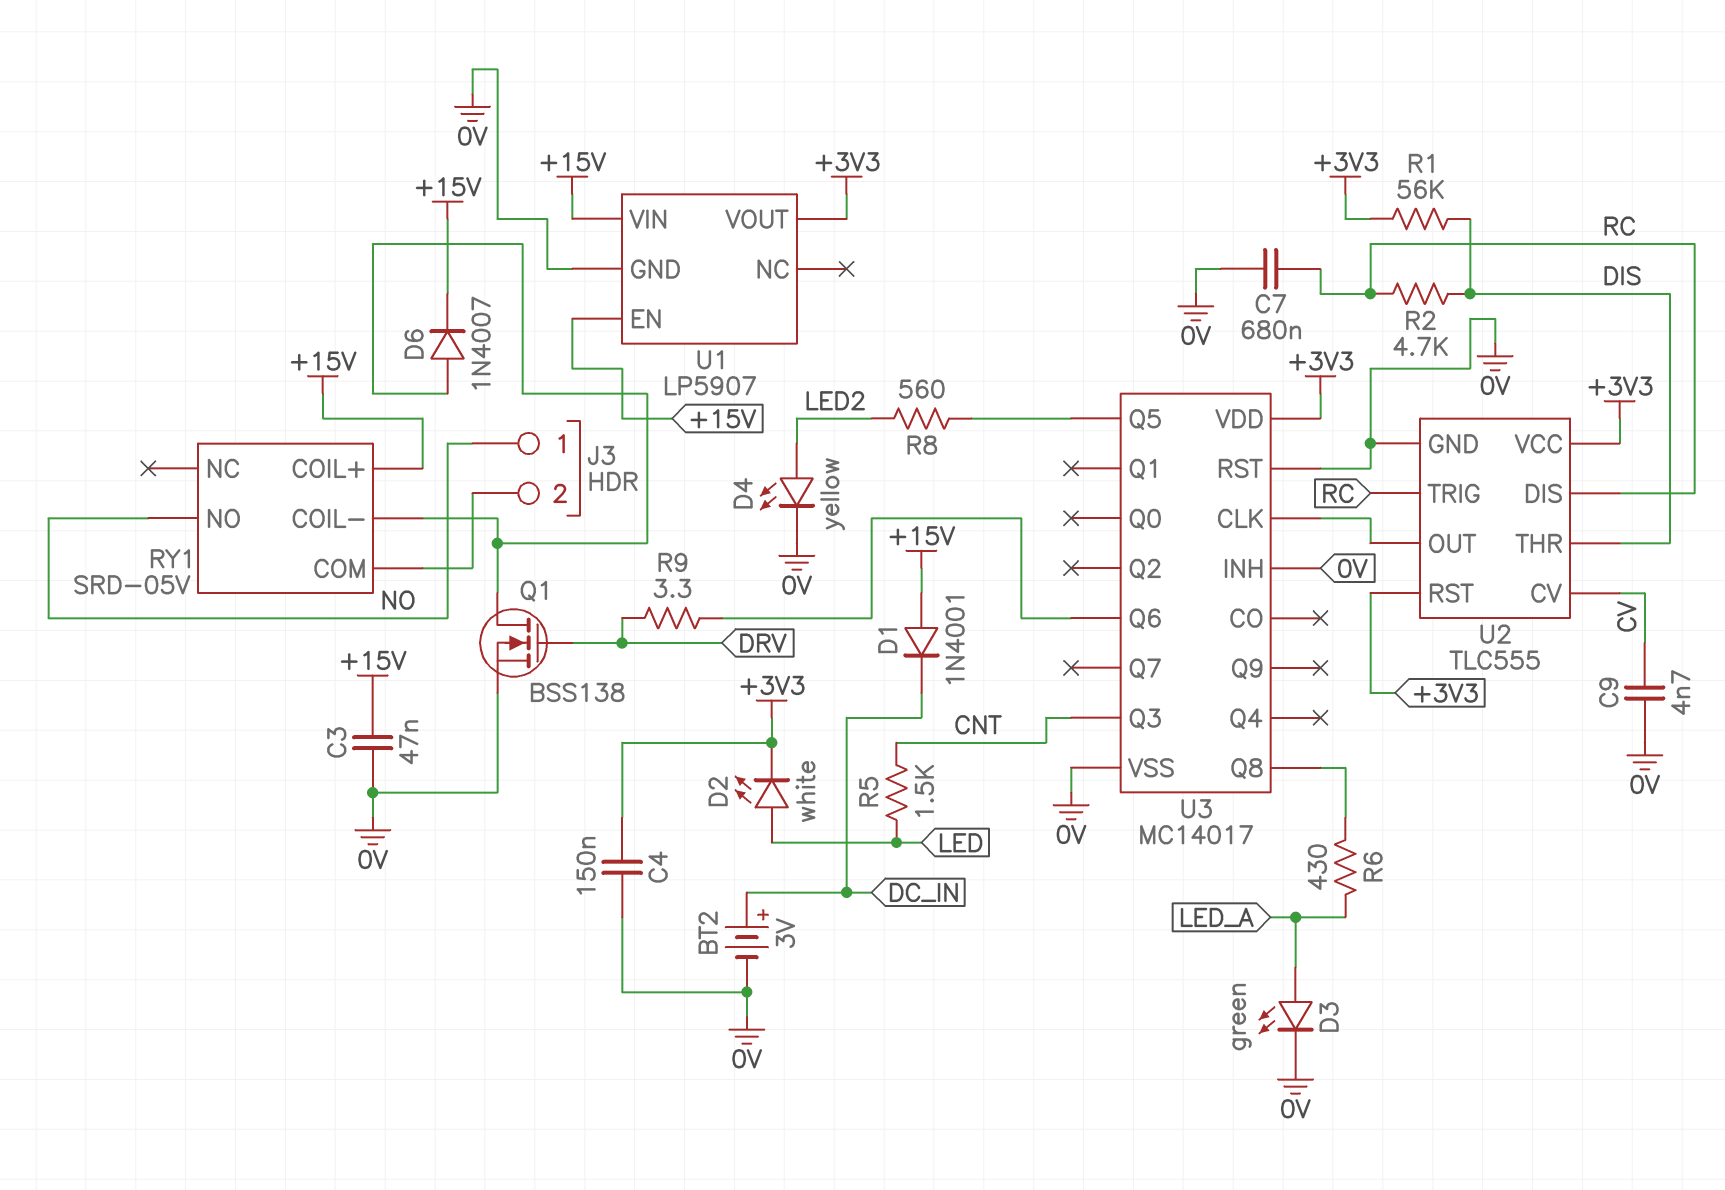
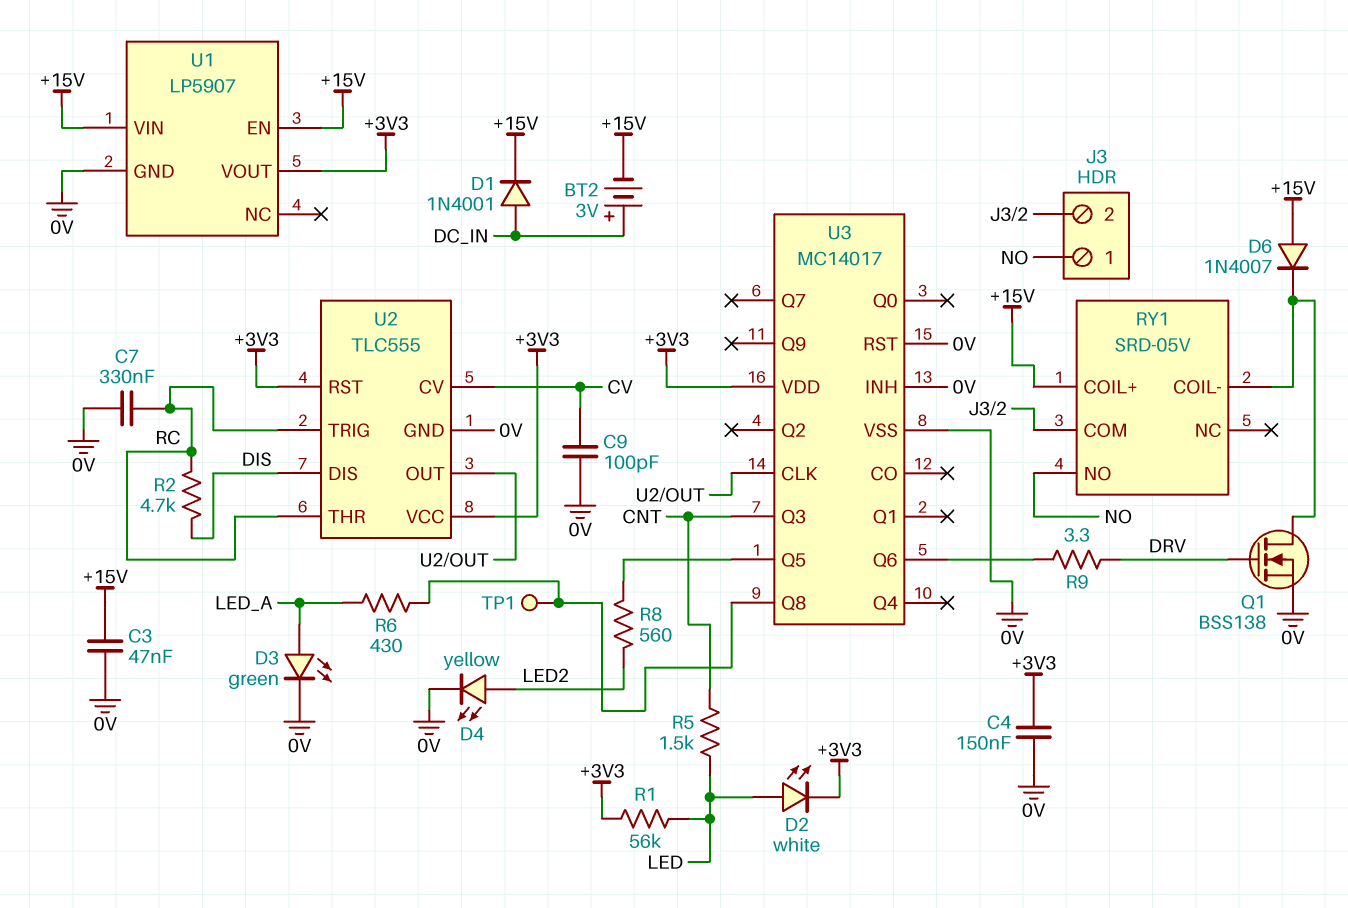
BT2: 3V (plus DC_IN, minus 0V) -> 3V (plus DC_IN, minus +15V)
C7: 680nF (0V, RC) -> 330nF (0V, RC)
C9: 4.7nF (0V, CV) -> 100pF (0V, CV)
D1: diode 1N4001 (A +15V, K DC_IN) -> diode 1N4001 (A DC_IN, K +15V)
D6: diode 1N4007 (A RY1/COIL-, K +15V) -> diode 1N4007 (A +15V, K RY1/COIL-)
R1: 56k (+3V3, DIS) -> 56k (+3V3, LED)
TP1: none -> test point (U3/Q8)
U2 pin DIS: RC -> DIS
U2 pin THR: DIS -> RC

